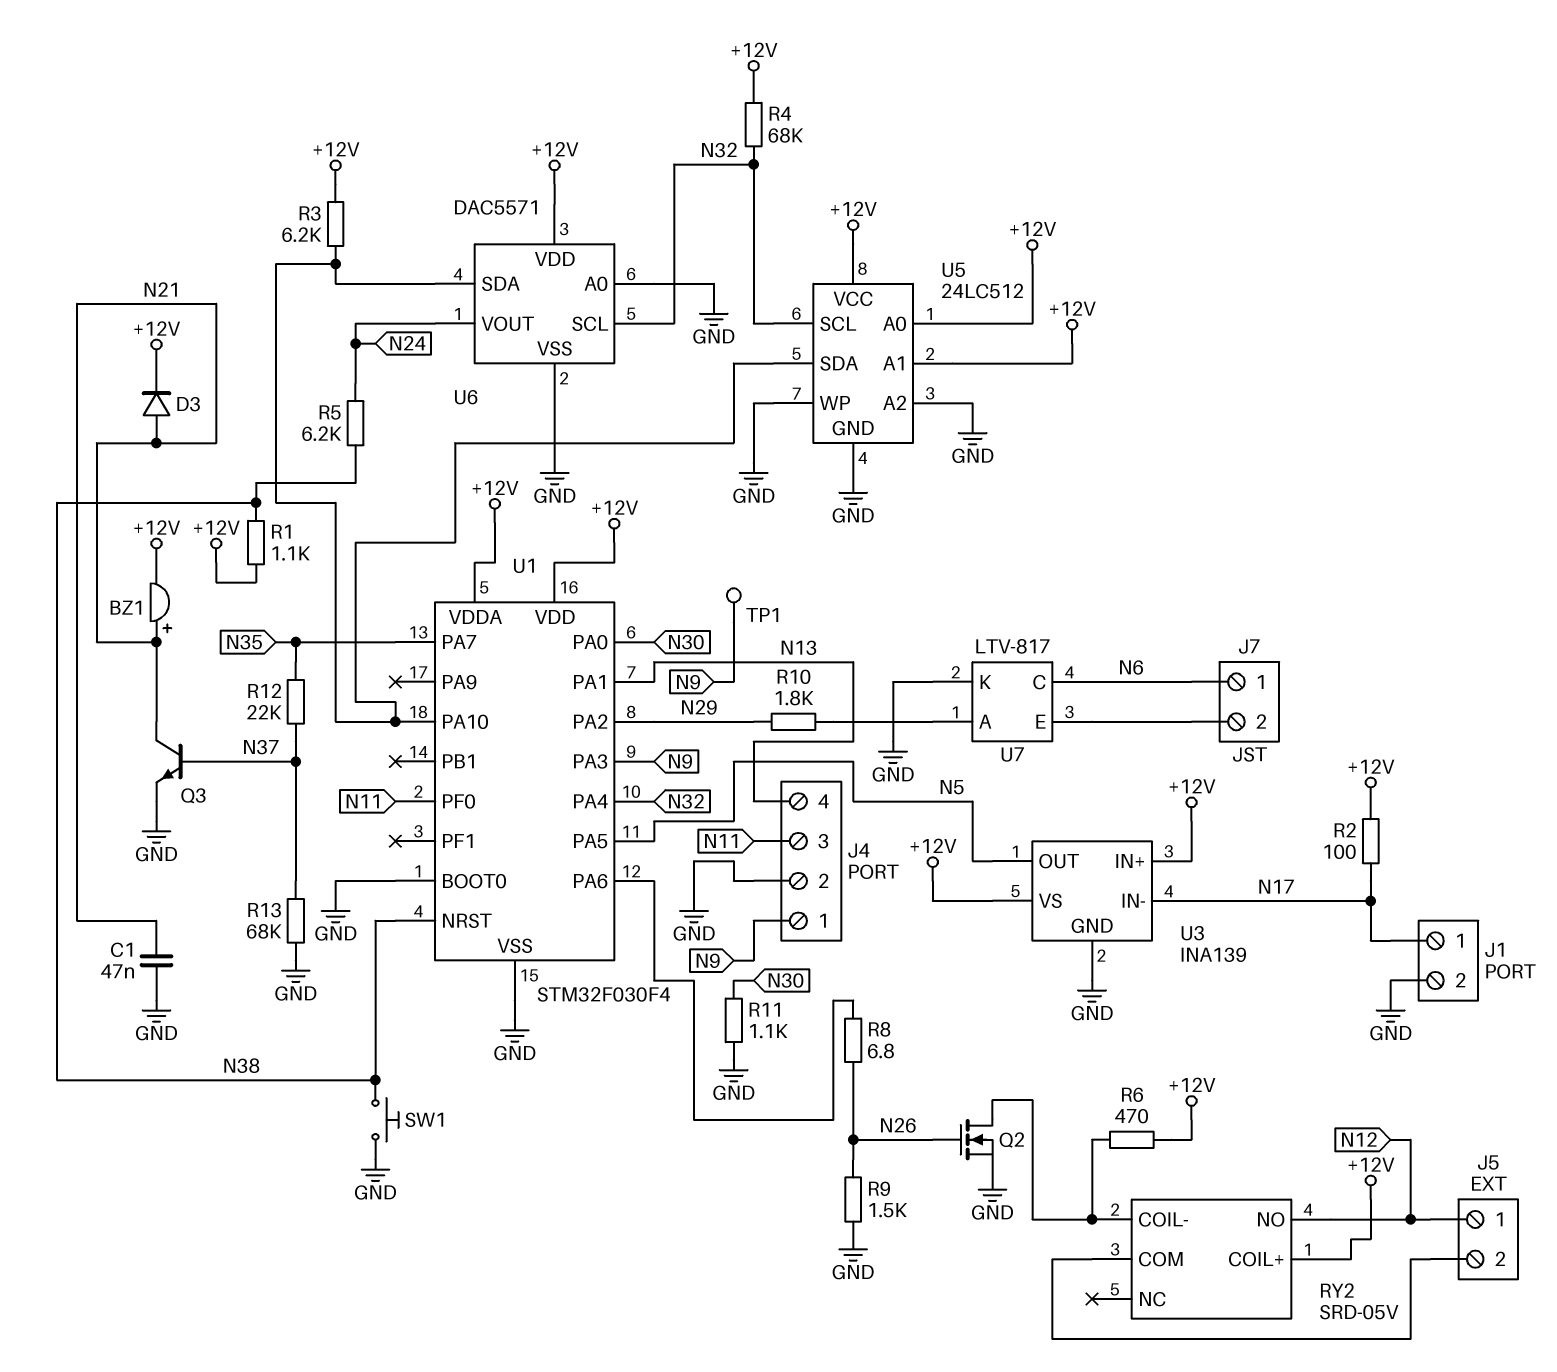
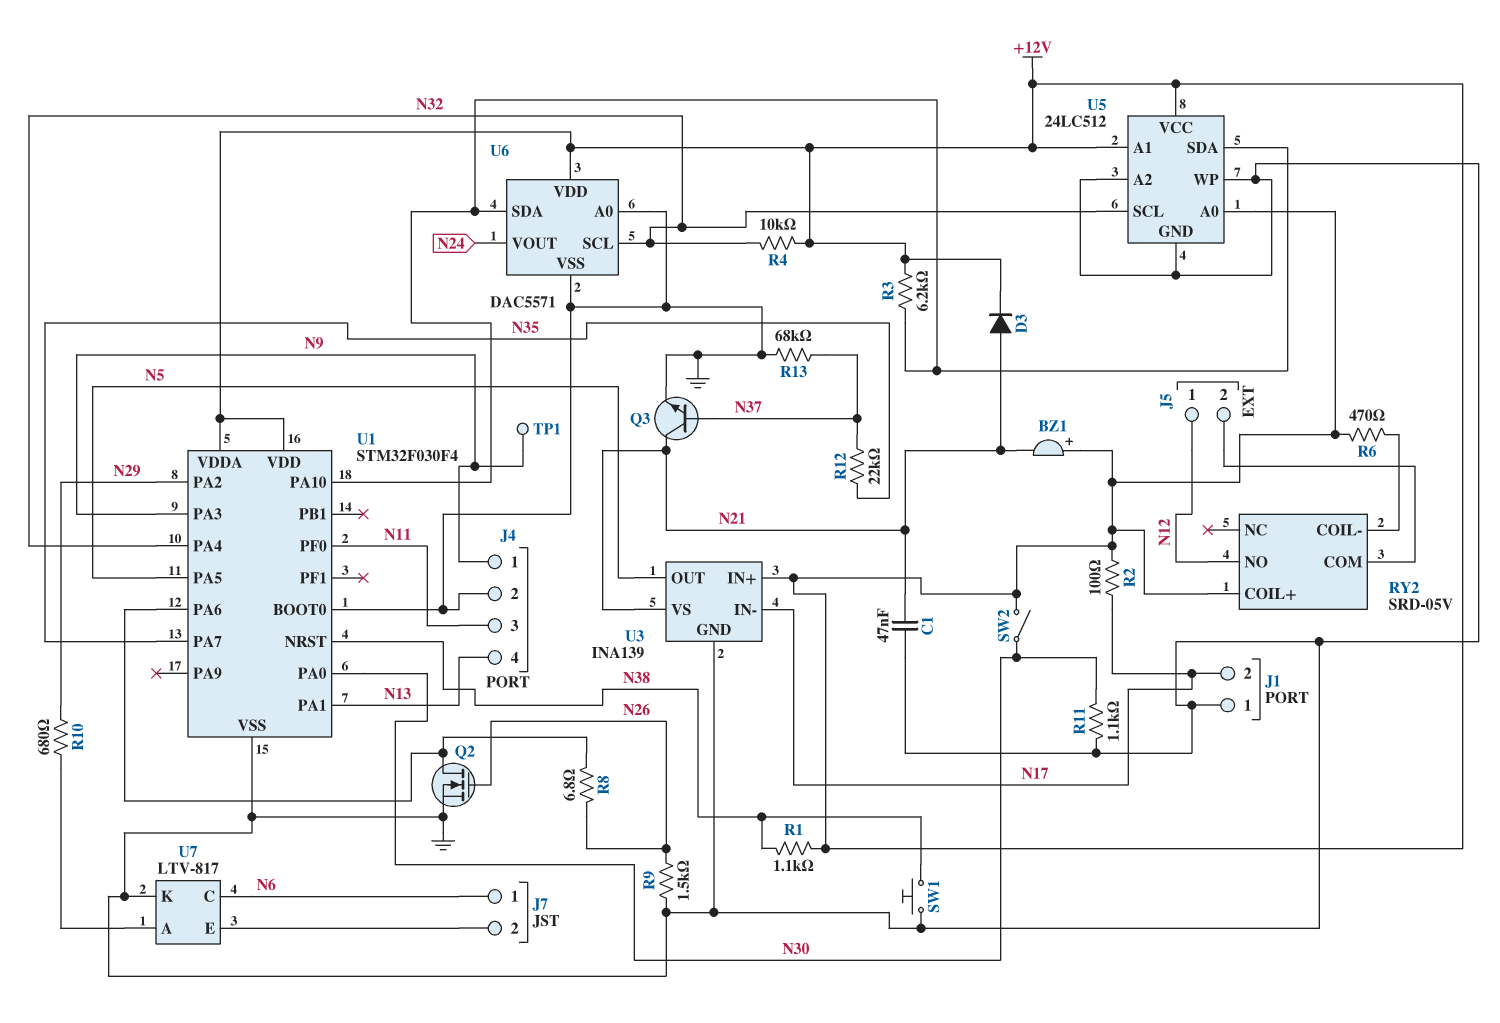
BZ1: buzzer (plus N21, minus +12V) -> buzzer (plus +12V, minus N21)
J1 pin 1: N17 -> GND
J1 pin 2: GND -> N17
Q2: NMOS (G N26, D RY2/COIL-, S GND) -> NMOS (G N26, D U1/PA6, S GND)
R4: 68k (+12V, N32) -> 10k (+12V, N32)
R5: 6.2k (N24, N38) -> none
R10: 1.8k (N29, U7/A) -> 680 (N29, U7/A)
SW2: none -> switch (+12V, N30)
U3 pin VS: +12V -> N21

